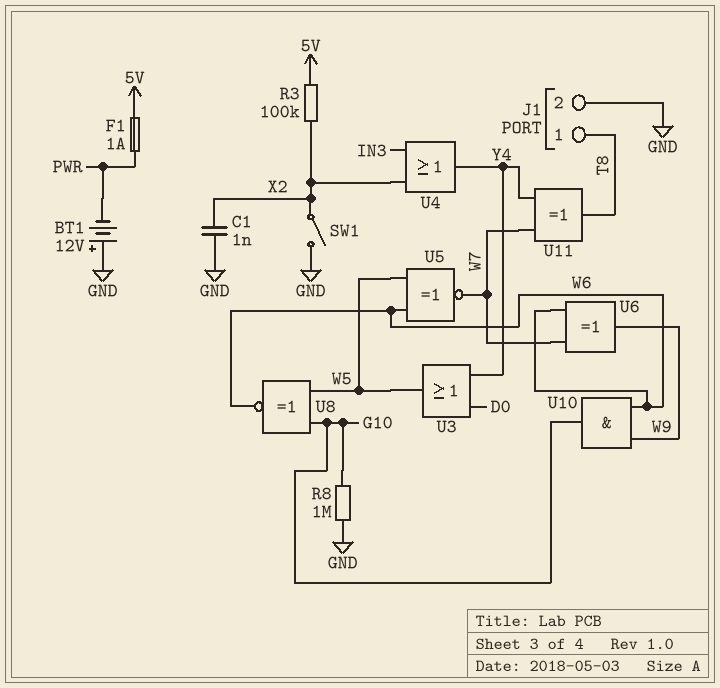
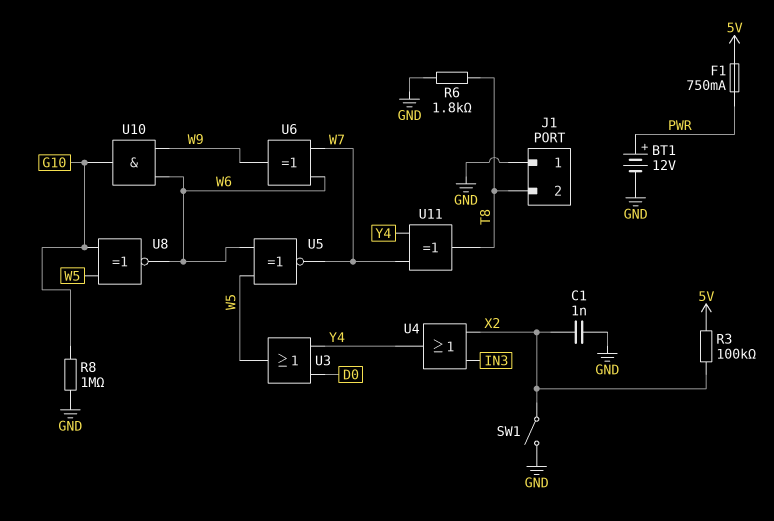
BT1: 12V (plus GND, minus PWR) -> 12V (plus PWR, minus GND)
F1: 1A (5V, PWR) -> 750mA (5V, PWR)
J1 pin 1: T8 -> GND
J1 pin 2: GND -> T8
R6: none -> 1.8k (GND, T8)

